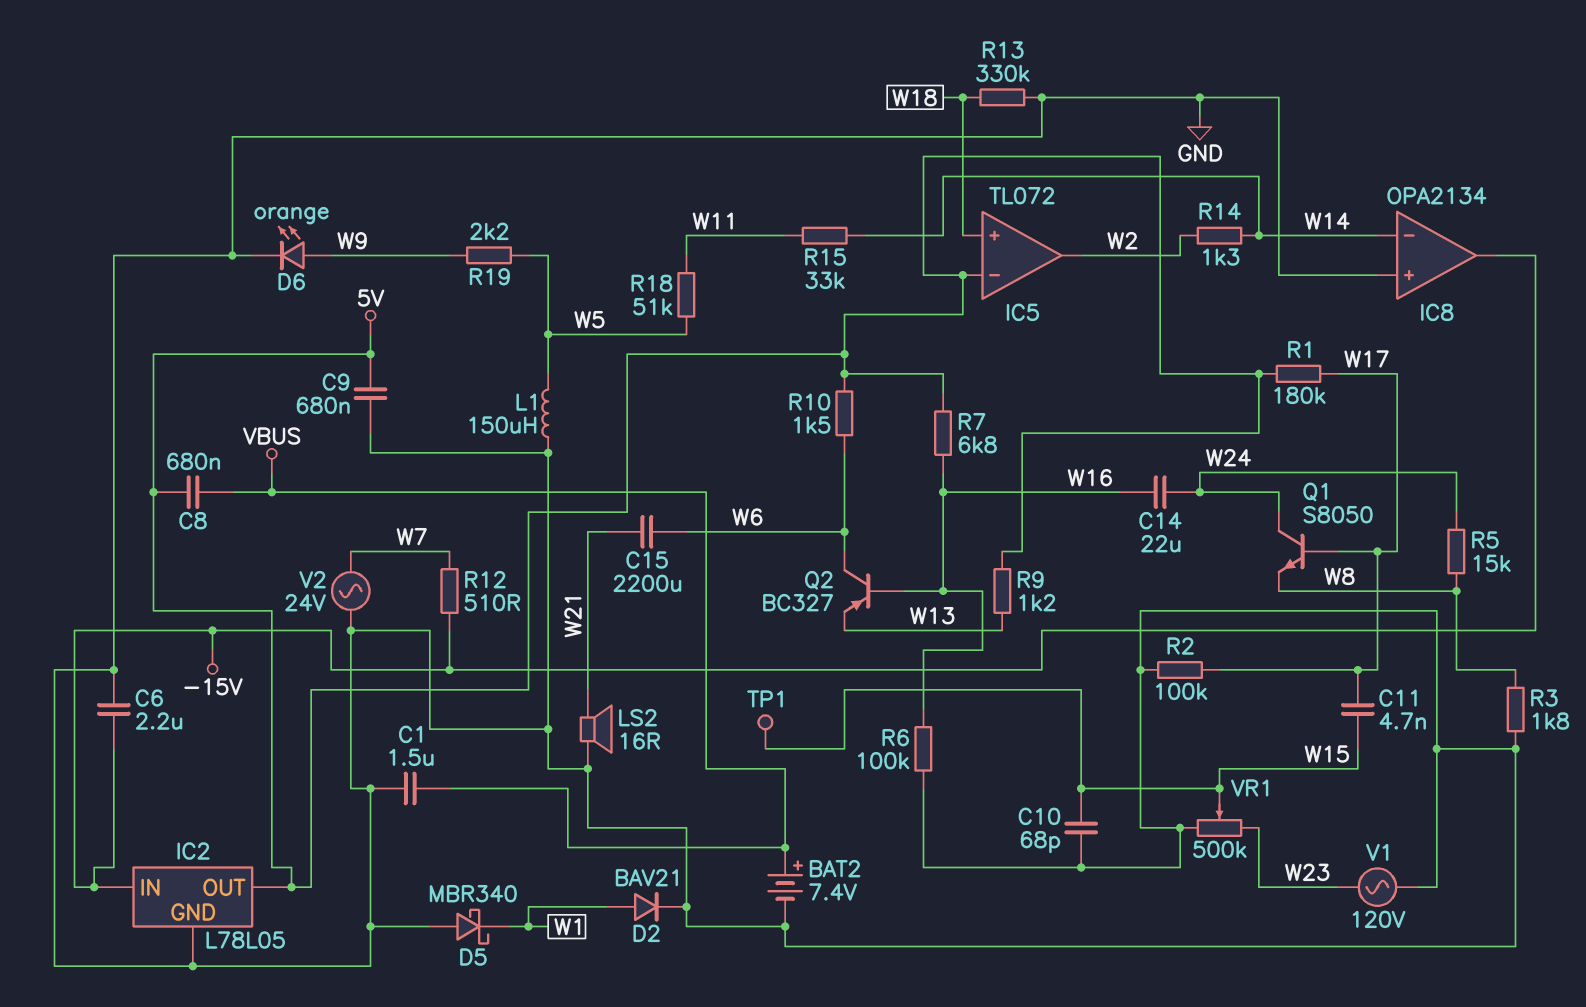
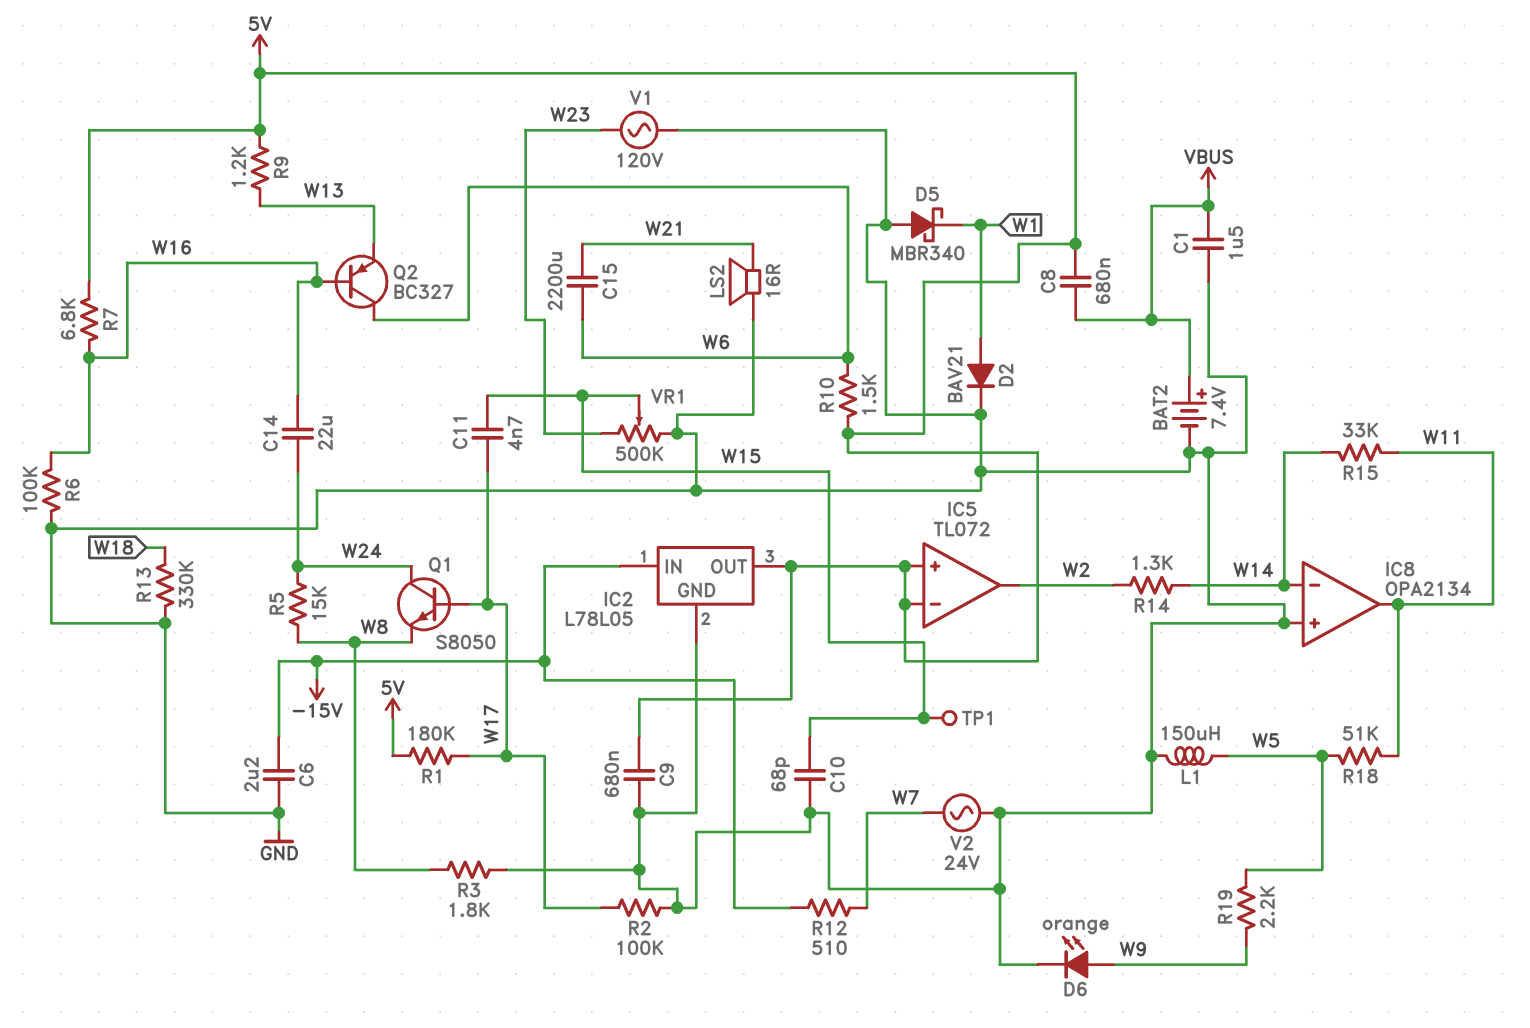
IC5 pin in+: W18 -> 5V
IC8 pin out: -15V -> W11

